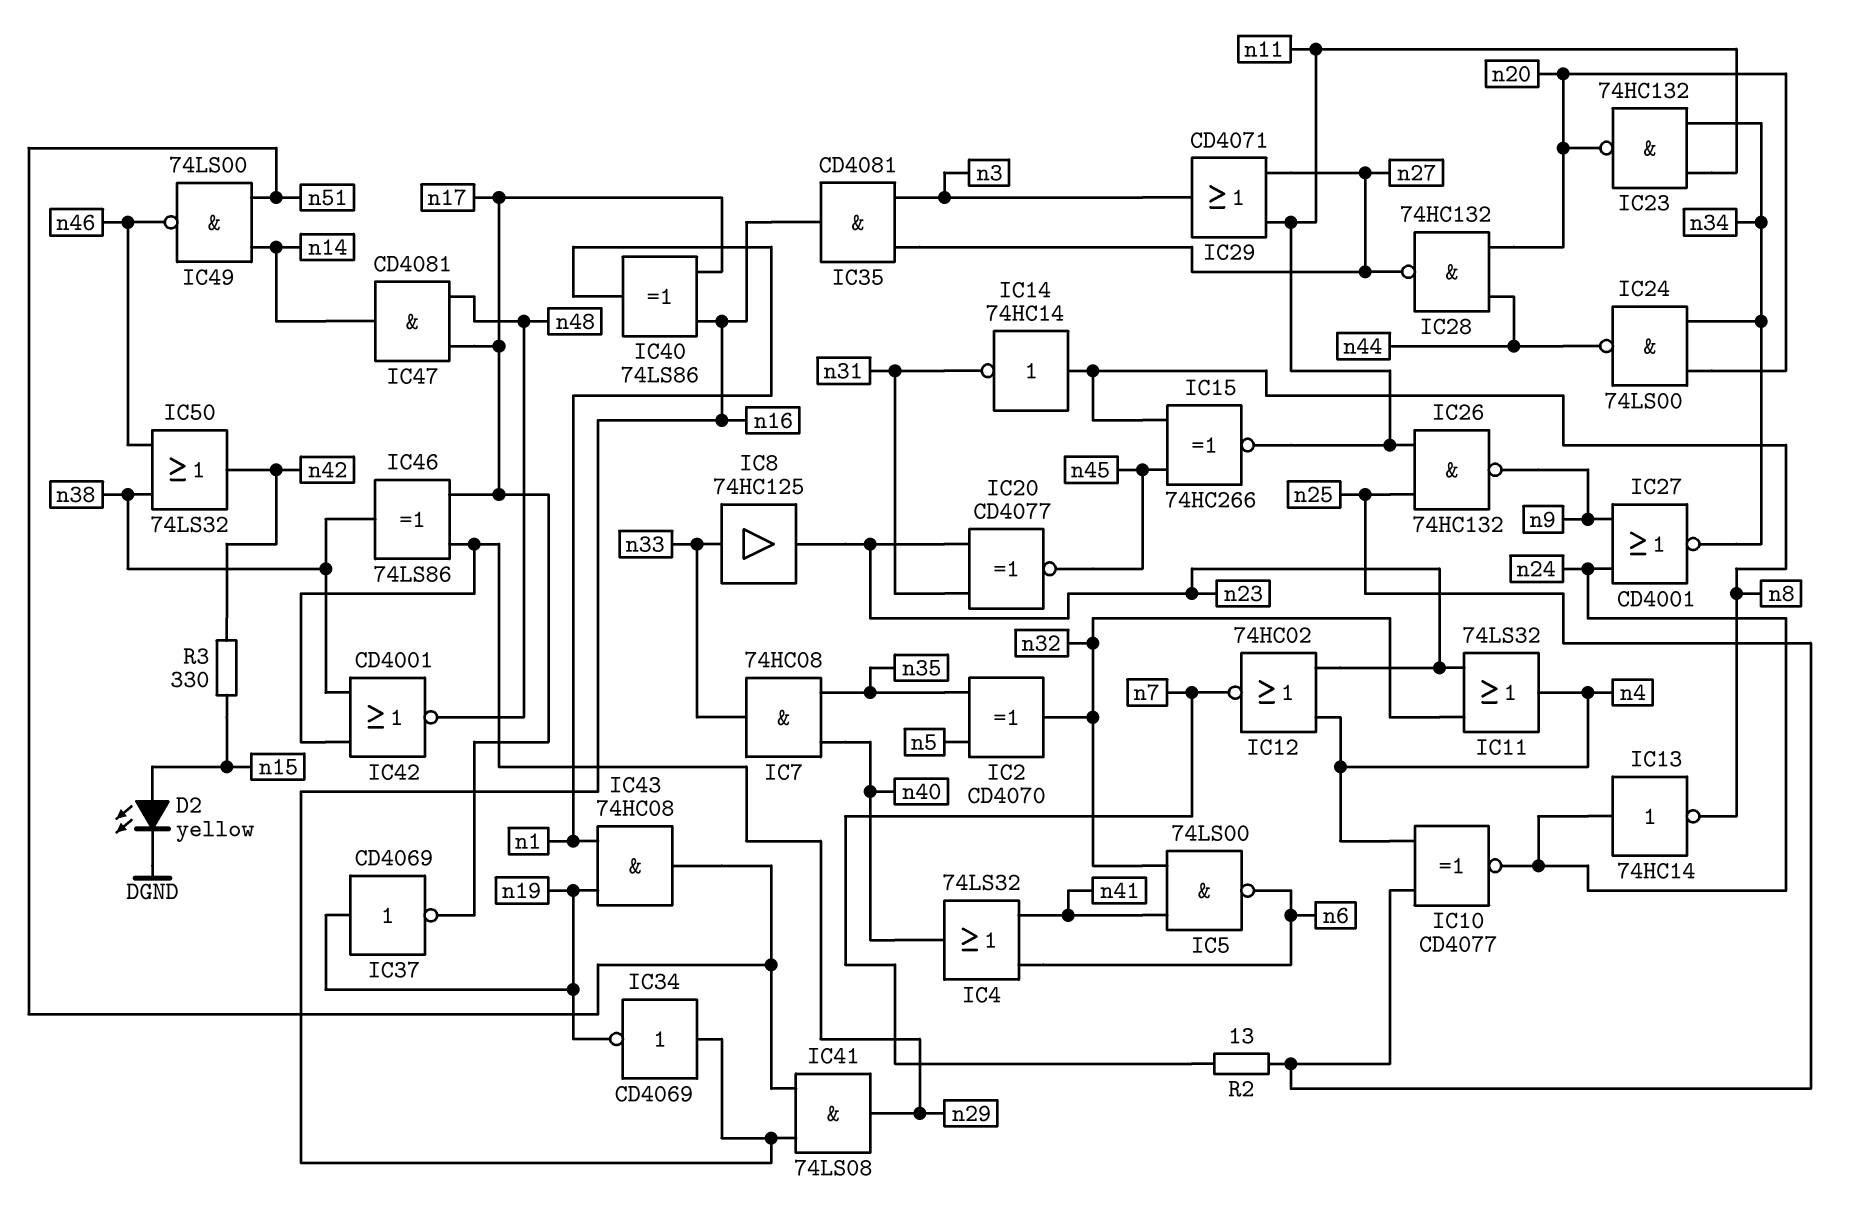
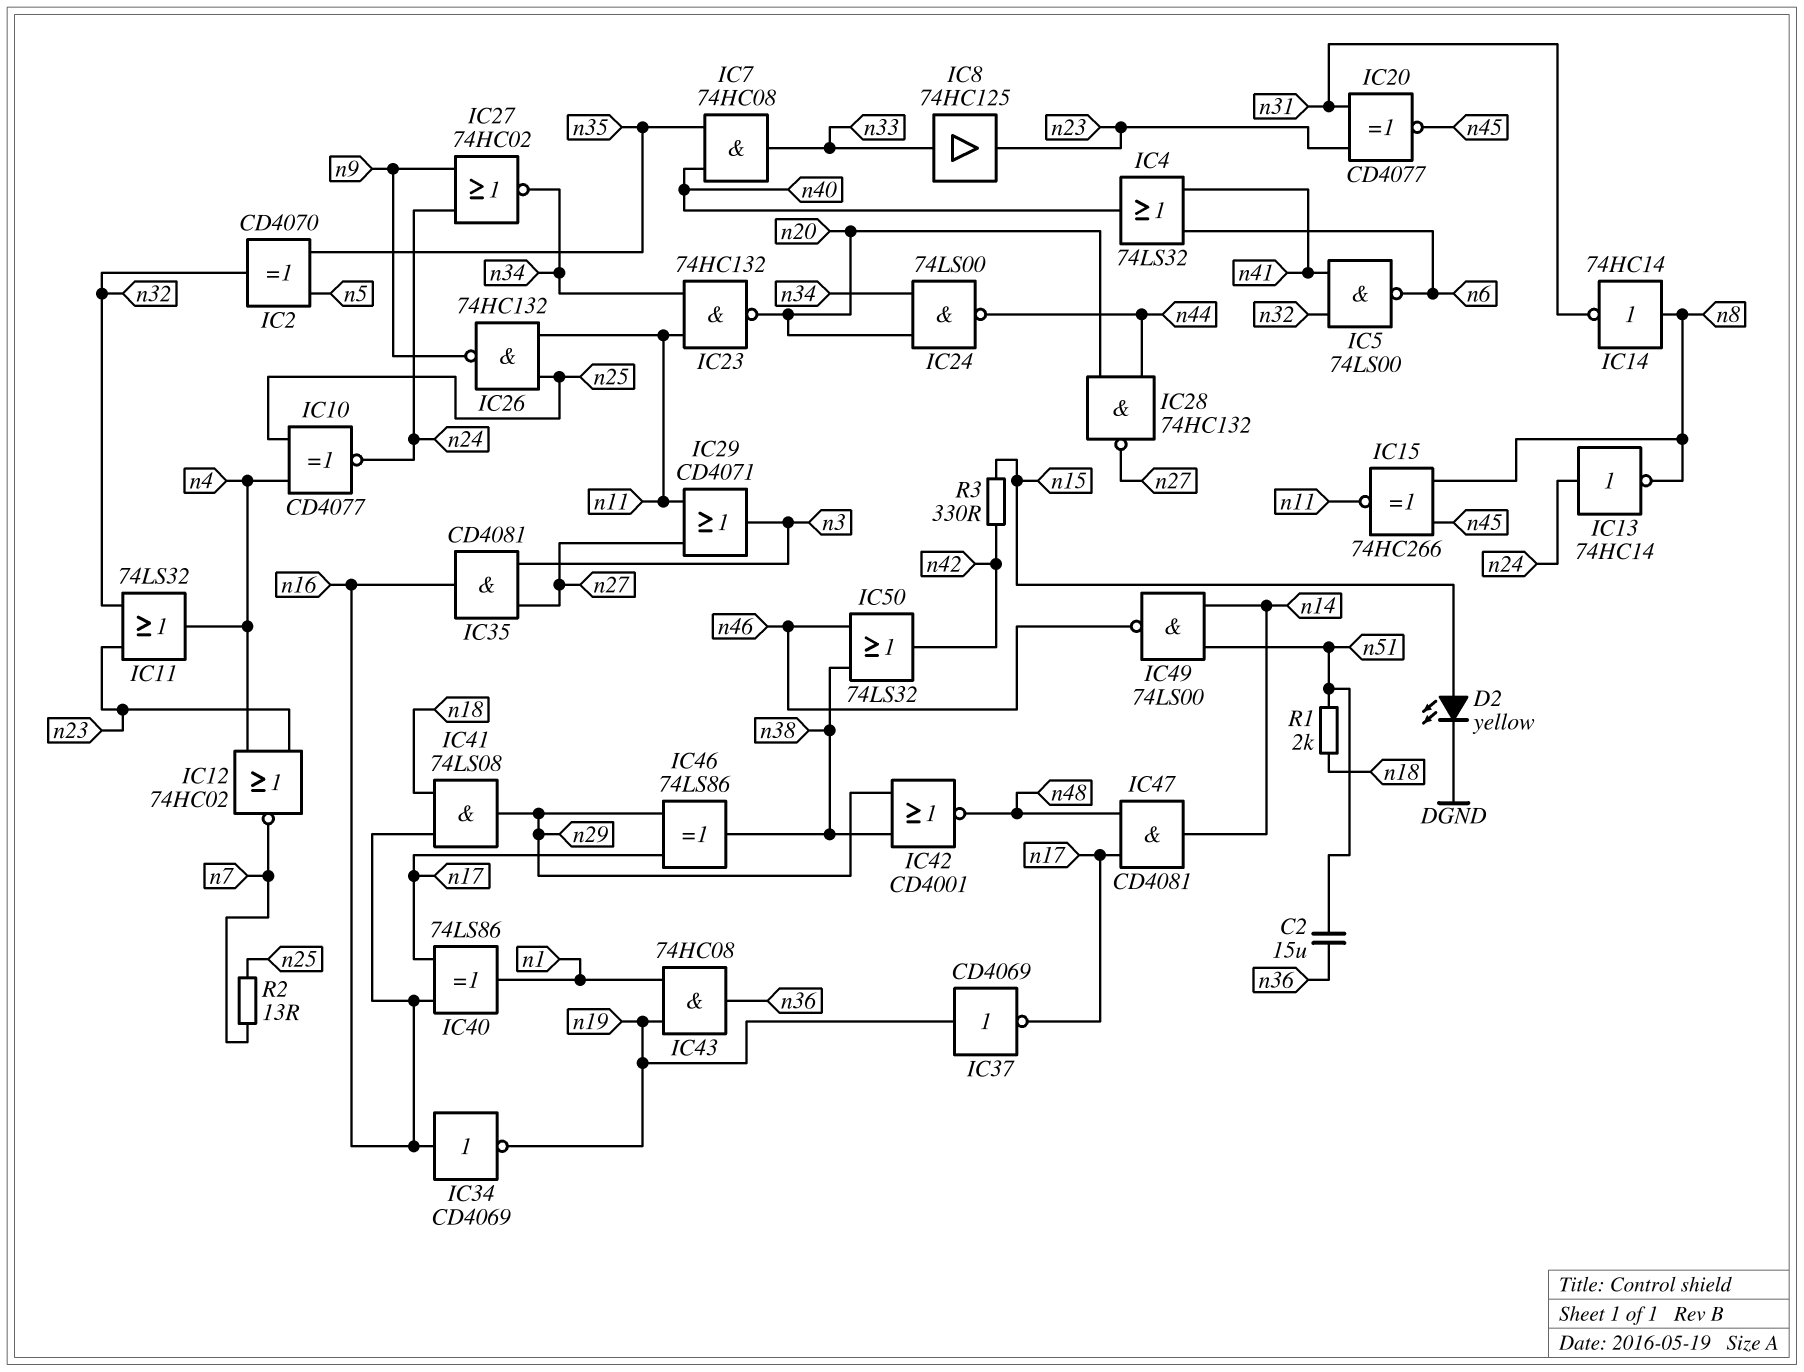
C2: none -> 15uF (n36, n51)
IC27: NOR CD4001 (in n9, in n24, out n34) -> NOR 74HC02 (in n9, in n24, out n34)
IC41: AND 74LS08 (in n16, in n51, out n29) -> AND 74LS08 (in n16, in n18, out n29)
IC43: AND 74HC08 (in n1, in n19, out n51) -> AND 74HC08 (in n1, in n19, out n36)
R1: none -> 2k (n18, n51)

